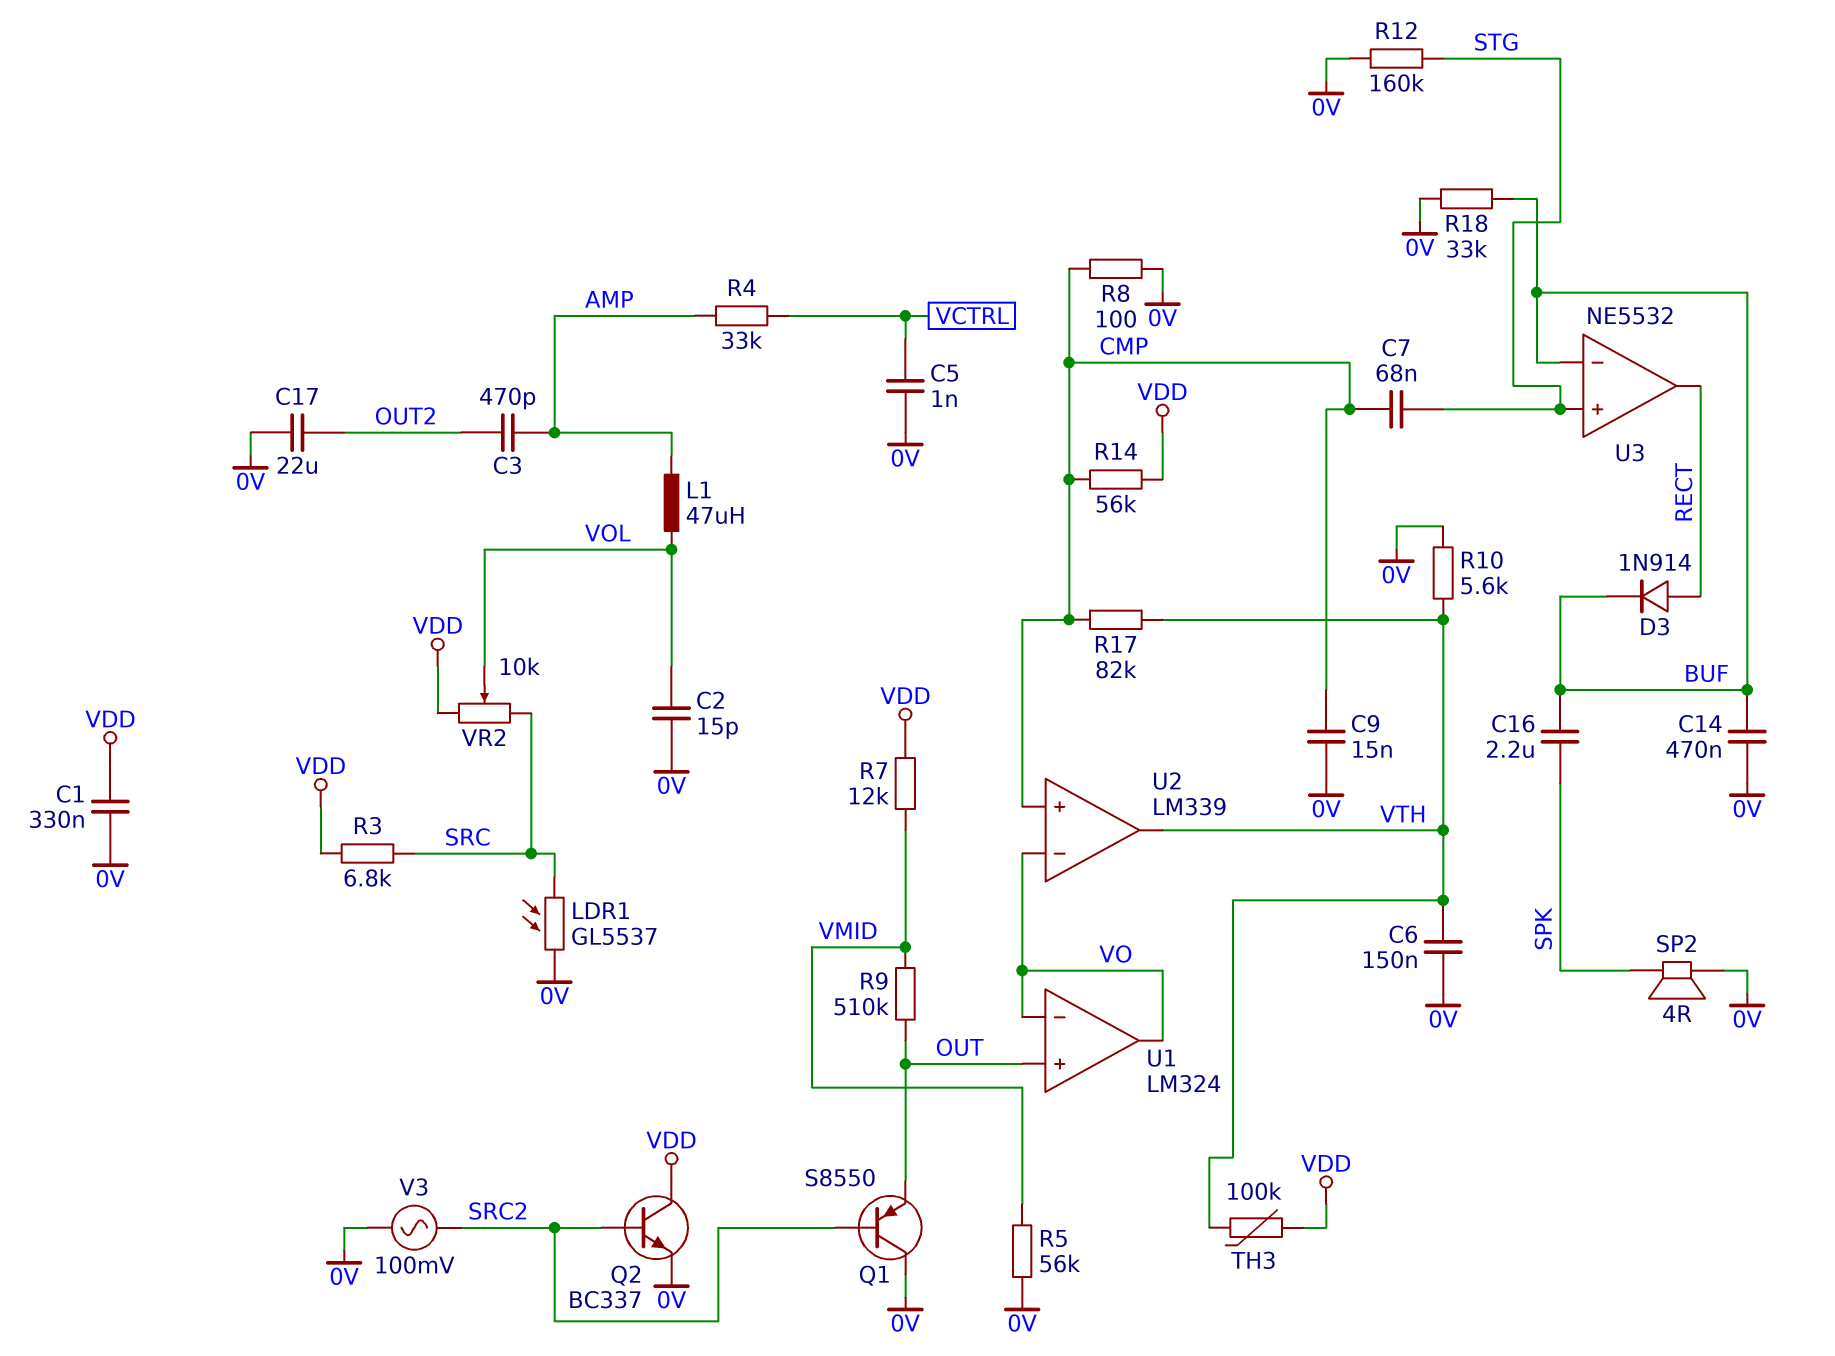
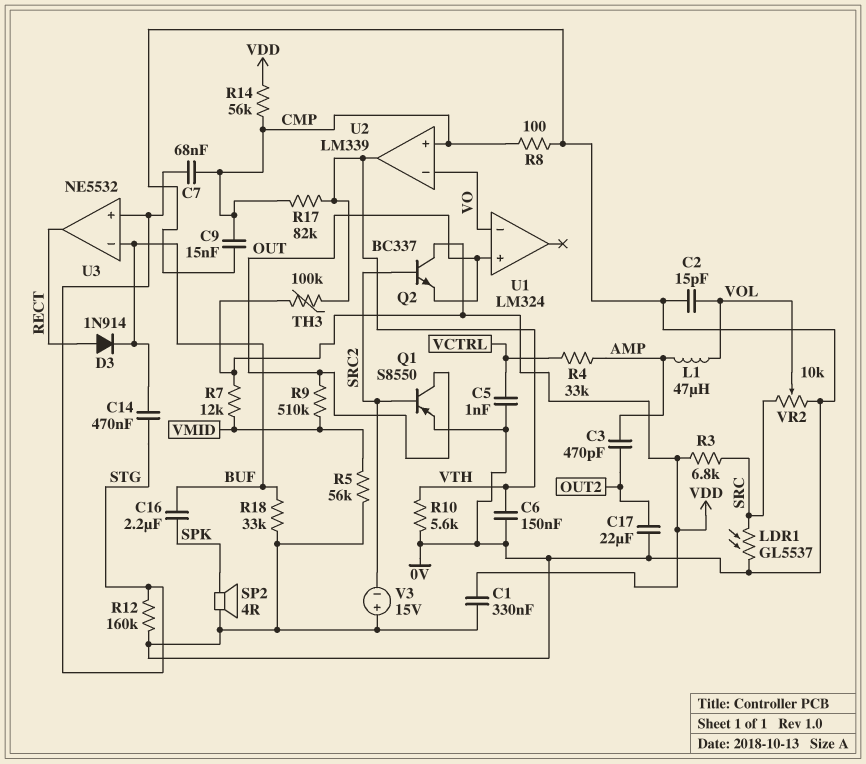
C14: 470nF (0V, BUF) -> 470nF (BUF, STG)
Q1: PNP S8550 (B SRC2, C 0V, E OUT) -> PNP S8550 (B SRC2, C OUT, E 0V)
Q2: NPN BC337 (B SRC2, C VDD, E 0V) -> NPN BC337 (B SRC2, C VDD, E OUT)
U1 pin out: VO -> none
V3: AC 100mV (0V, SRC2) -> 15V (plus 0V, minus SRC2)
VR2: 10k (SRC, VDD, wiper VOL) -> 10k (0V, SRC, wiper VOL)

